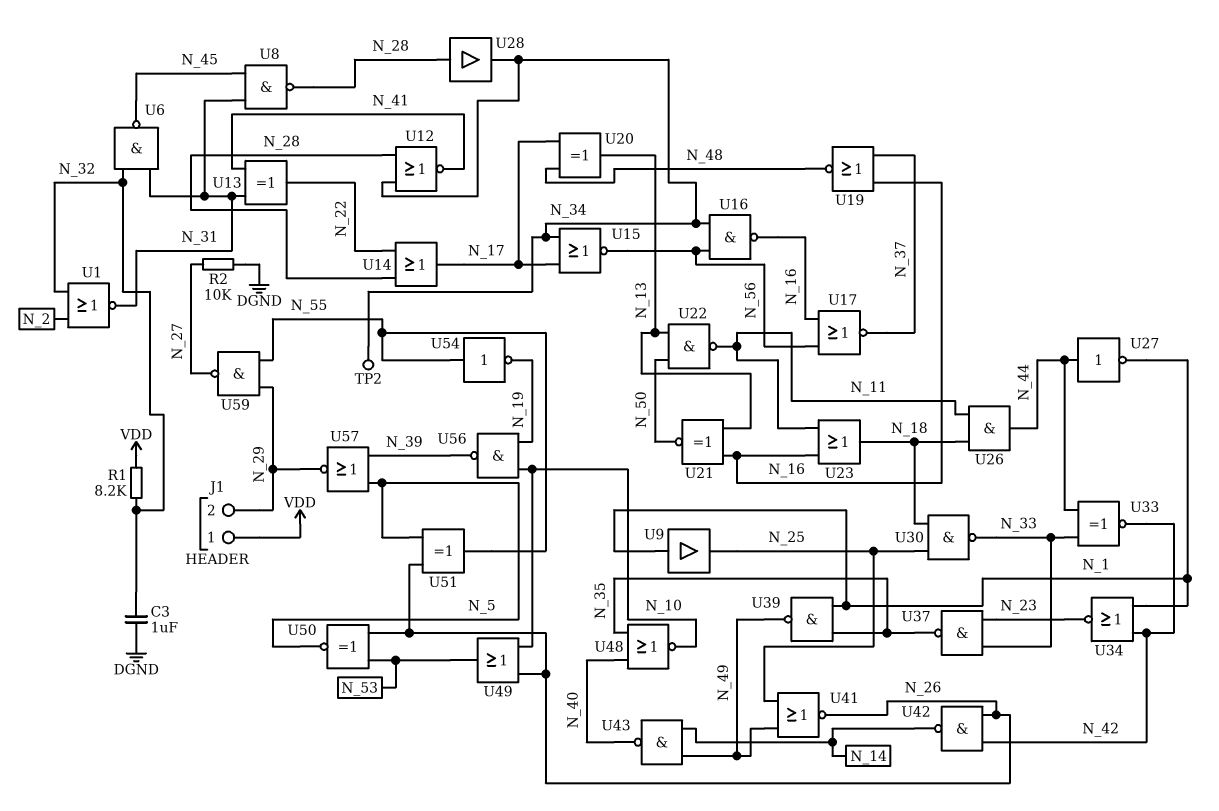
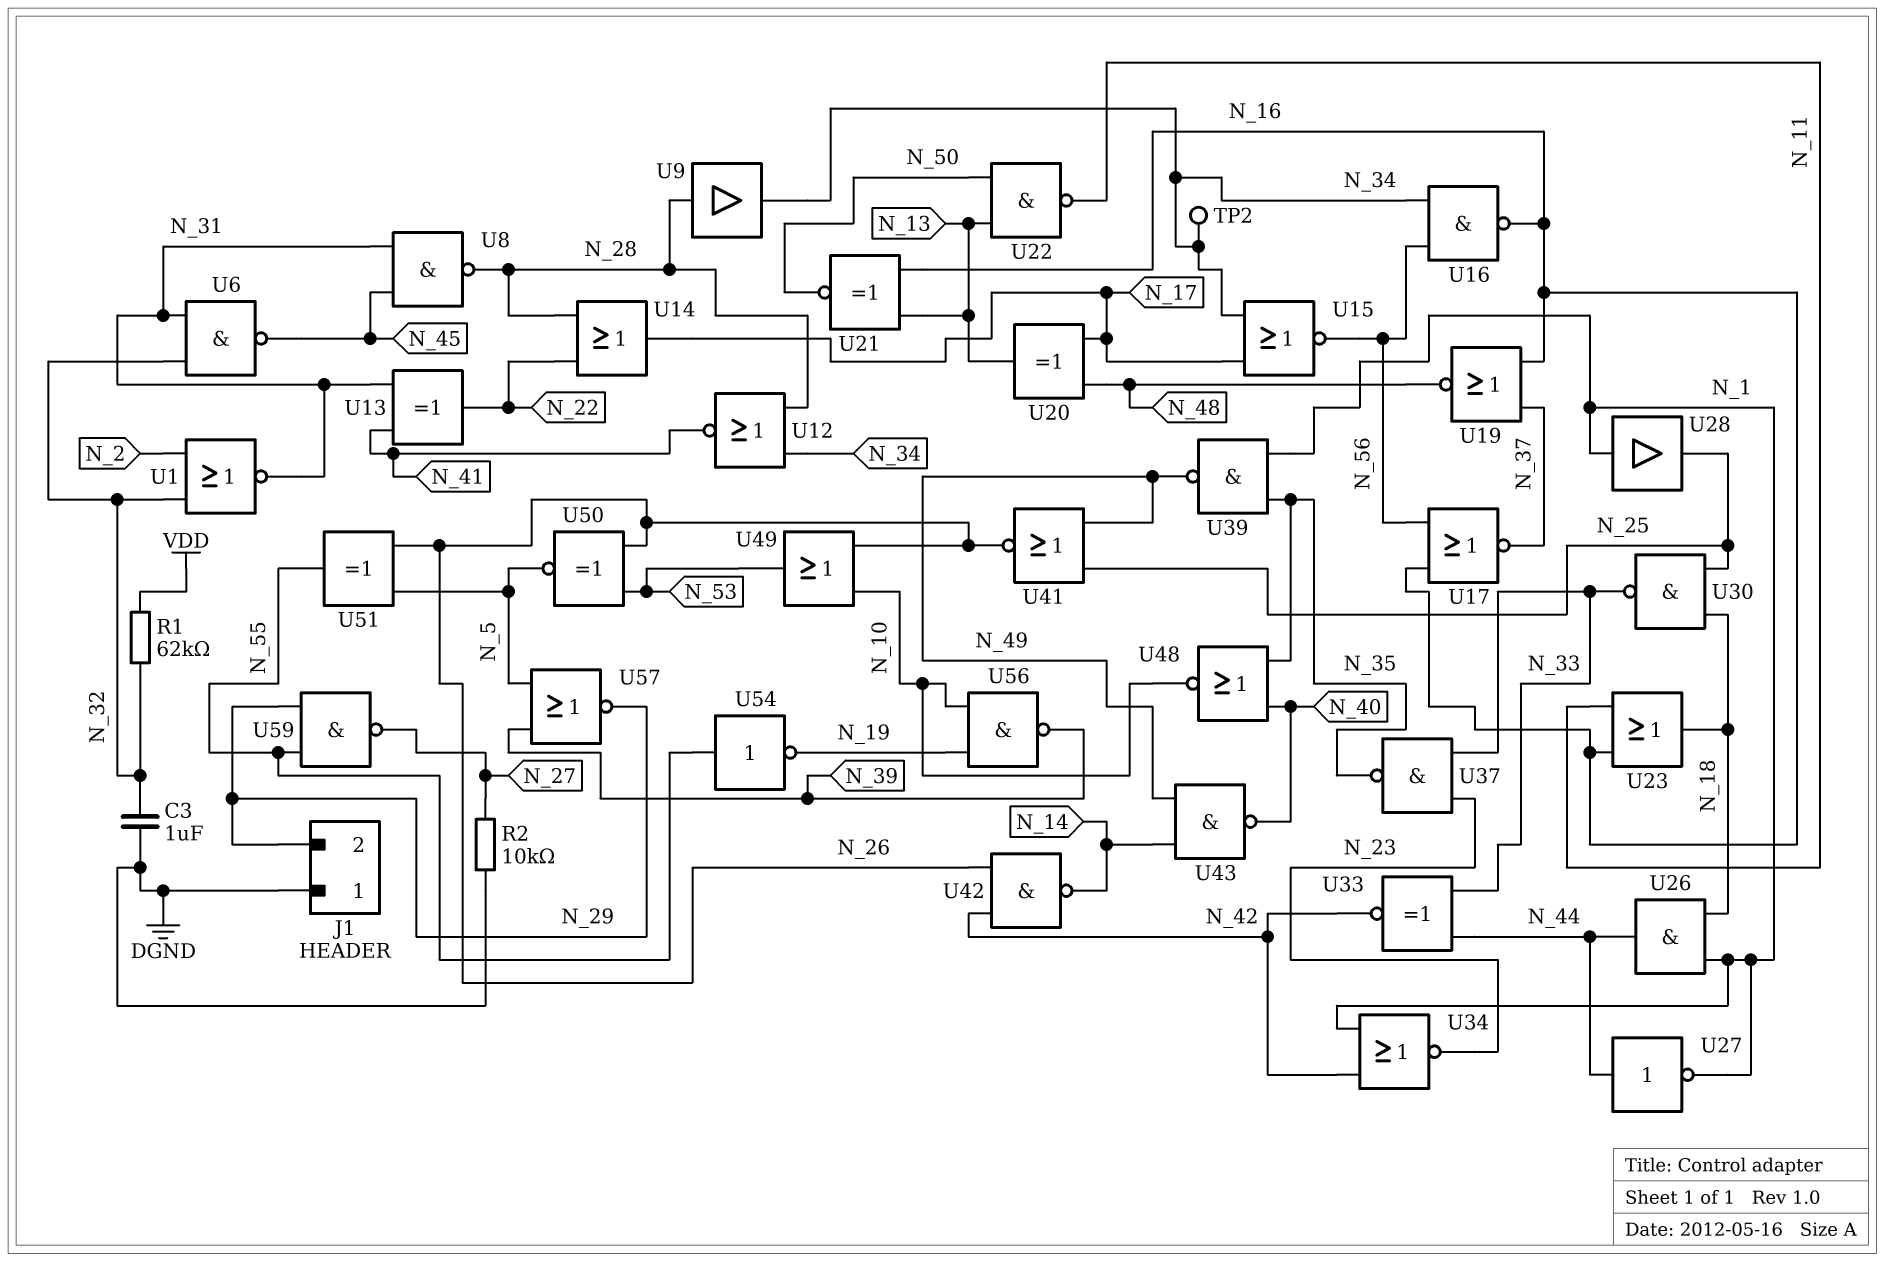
J1 pin 1: VDD -> DGND
R1: 8.2k (N_32, VDD) -> 62k (N_32, VDD)
U9: buffer (in N_1, out N_25) -> buffer (in N_28, out N_34)
U26: AND (in N_11, in N_18, out N_44) -> AND (in N_1, in N_18, out N_44)
U28: buffer (in N_28, out N_34) -> buffer (in N_1, out N_25)

